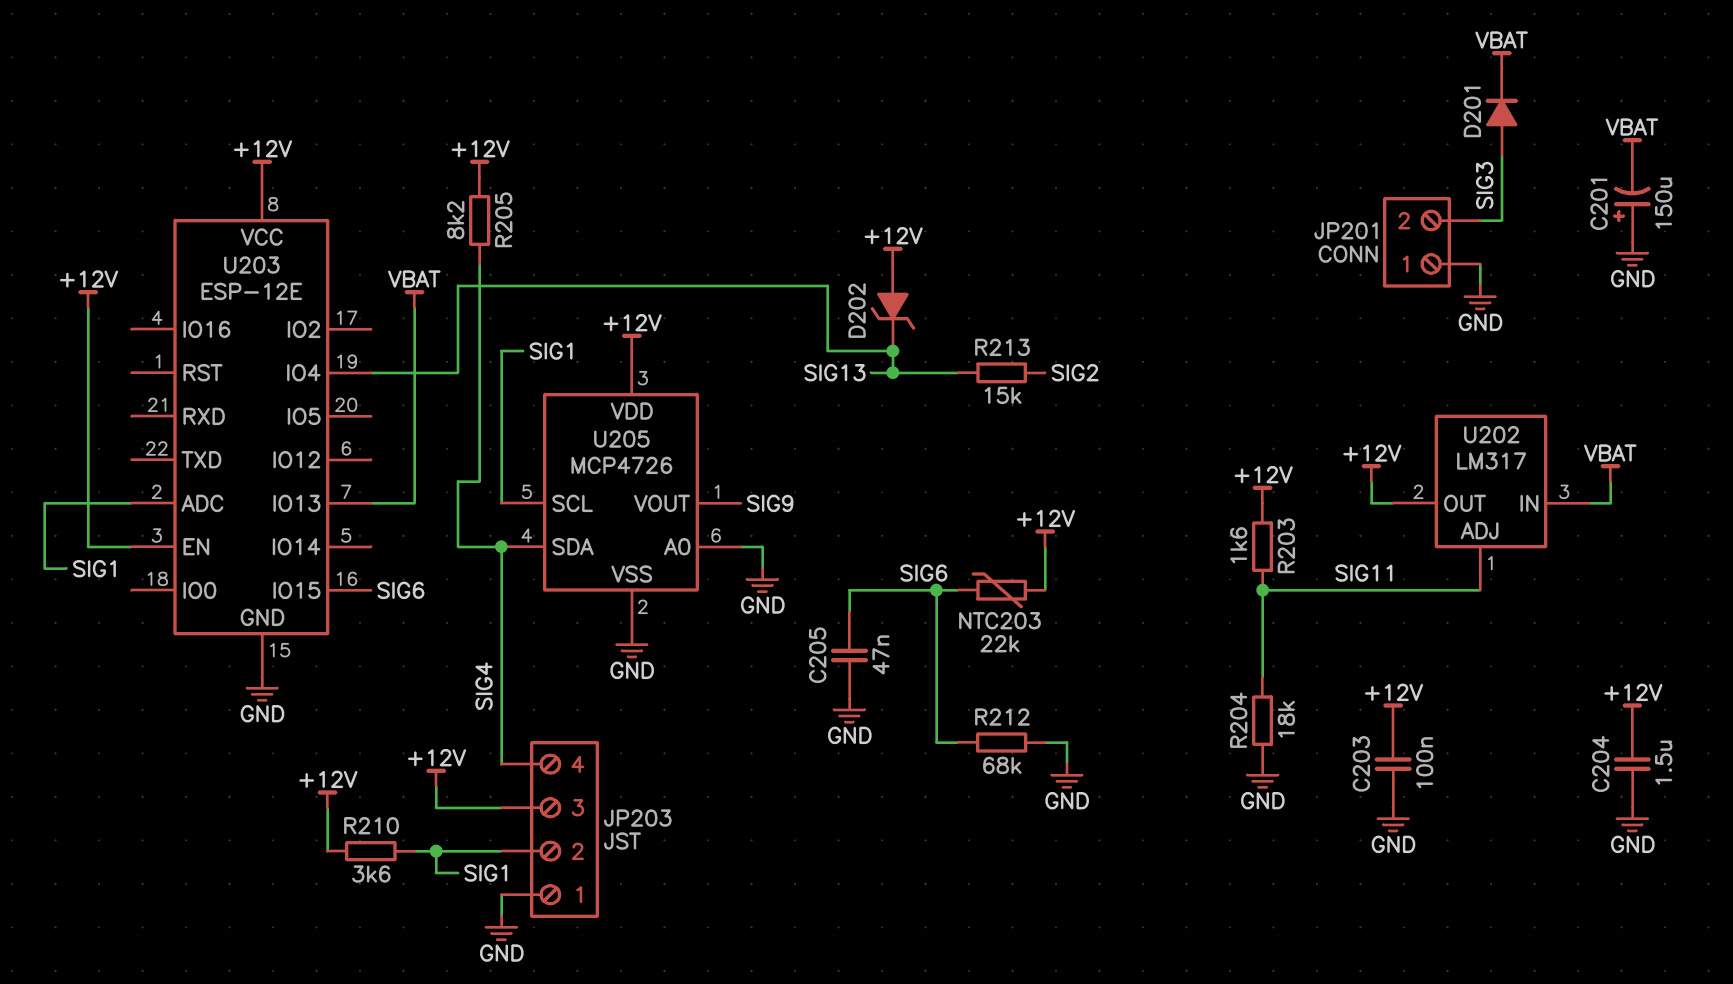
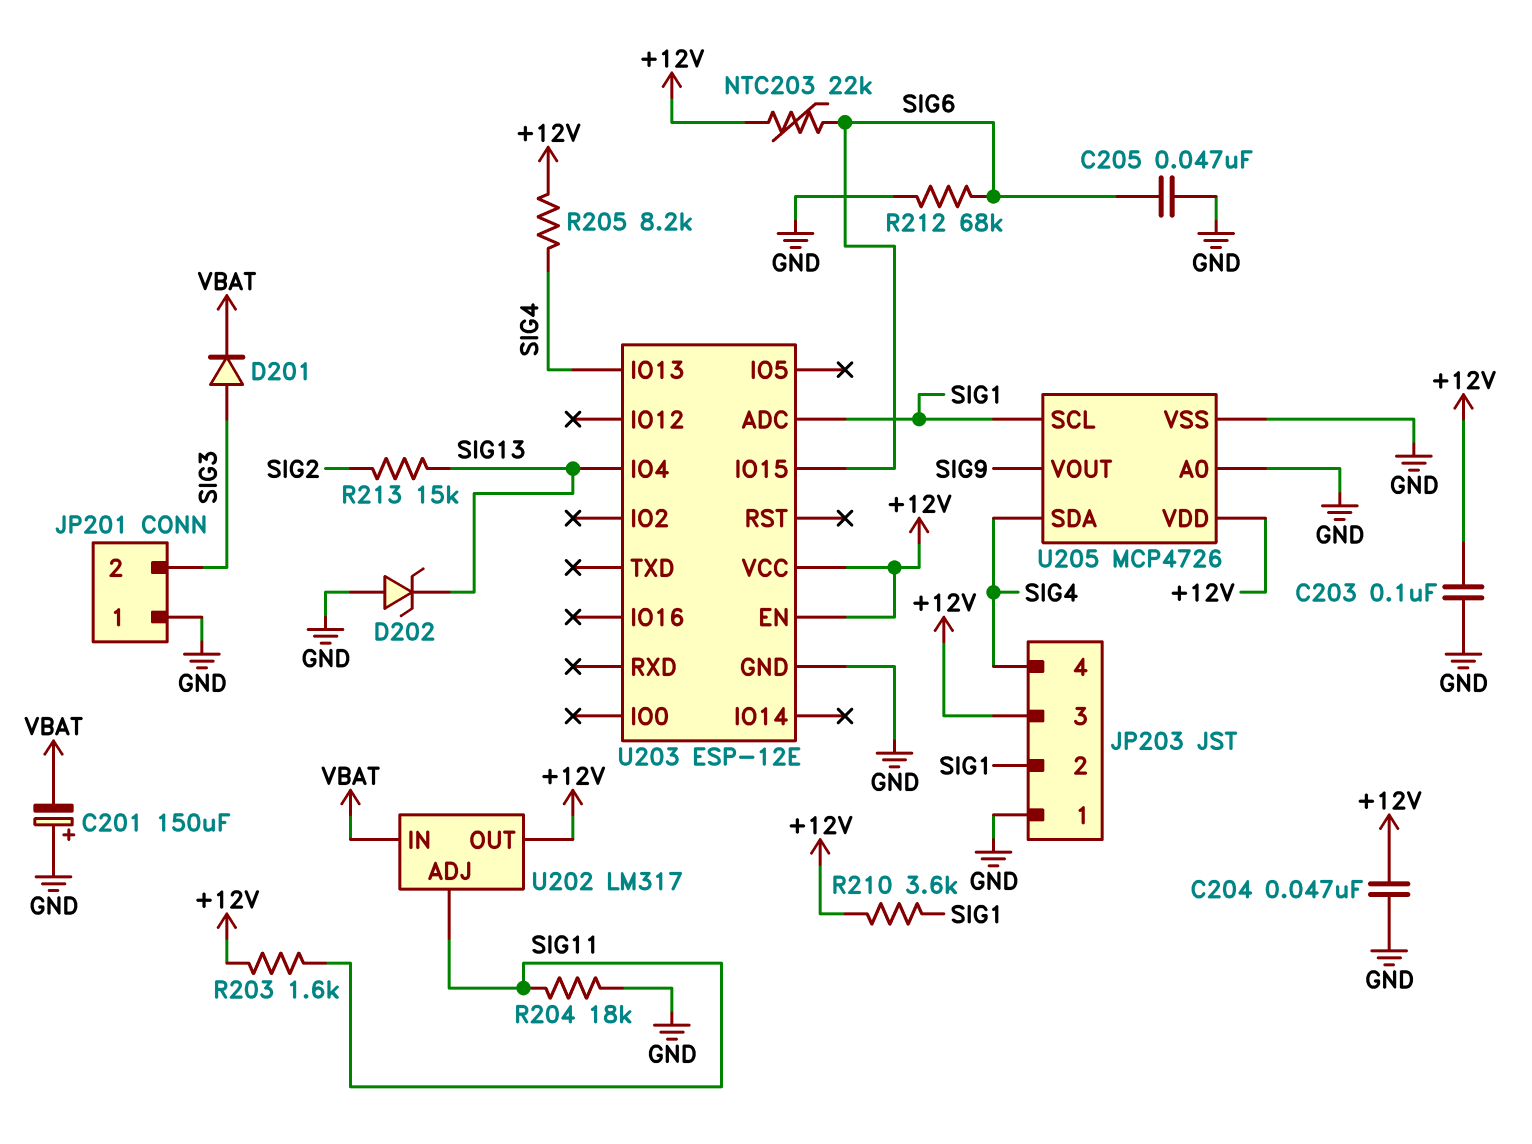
C204: 1.5uF (+12V, GND) -> 47nF (+12V, GND)
D202: zener (A +12V, K SIG13) -> zener (A GND, K SIG13)
U203 pin IO13: VBAT -> SIG4

